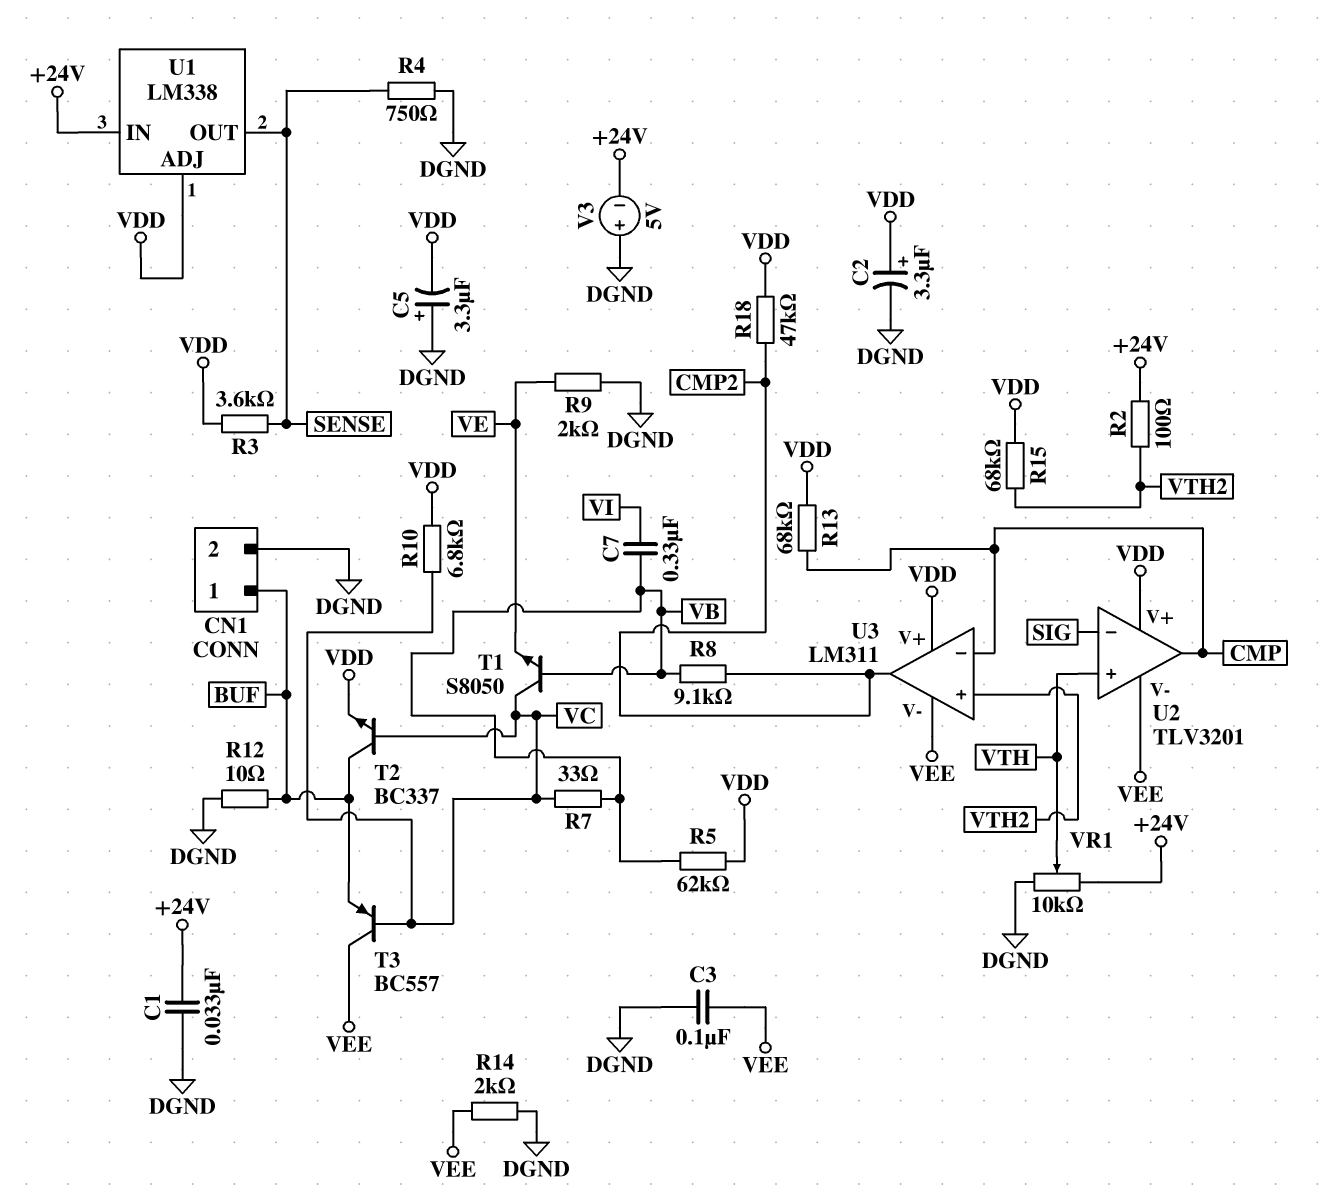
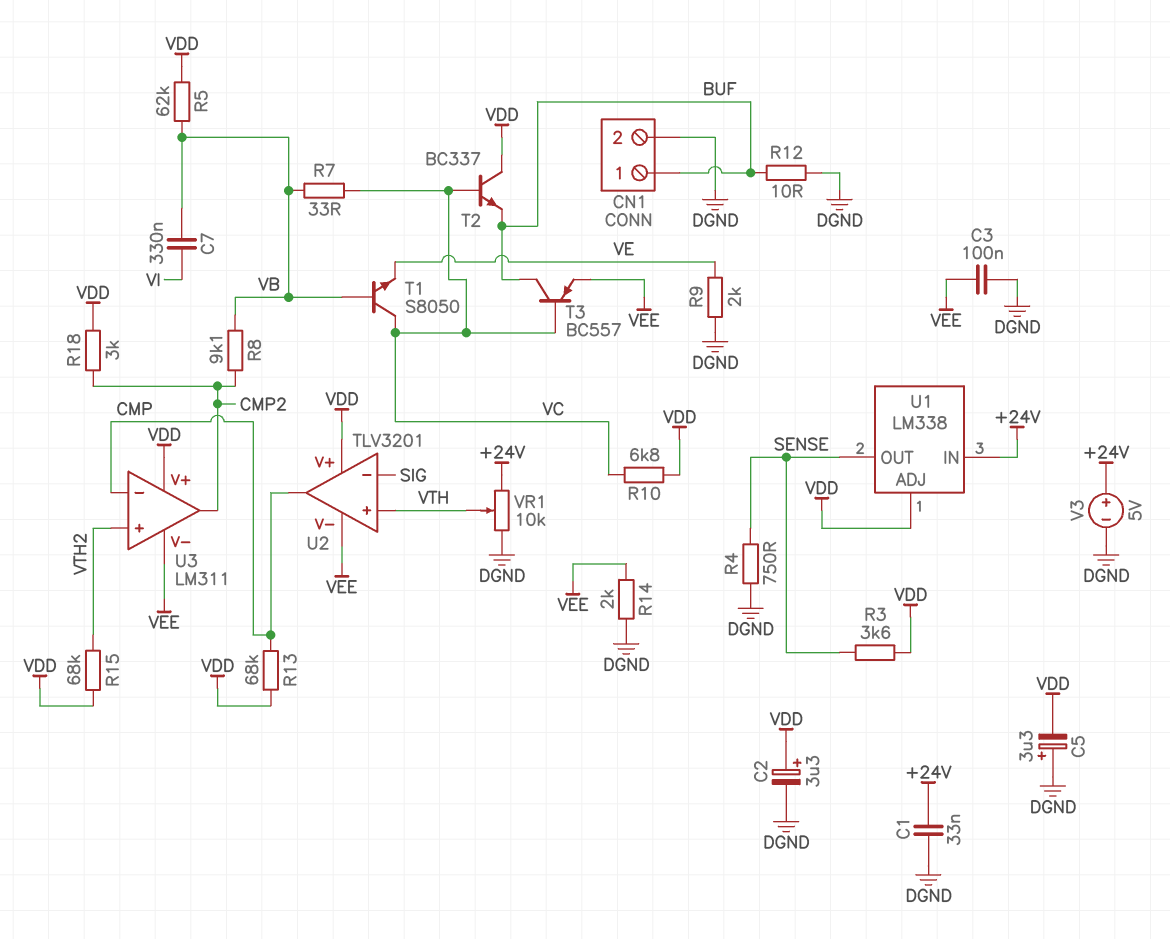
R2: 100 (+24V, VTH2) -> none
R18: 47k (CMP2, VDD) -> 3k (CMP2, VDD)
T2: NPN BC337 (B VC, C BUF, E VDD) -> NPN BC337 (B VC, C VDD, E BUF)
T3: PNP BC557 (B VC, C VEE, E BUF) -> PNP BC557 (B VC, C BUF, E VEE)
V3: 5V (plus DGND, minus +24V) -> 5V (plus +24V, minus DGND)

